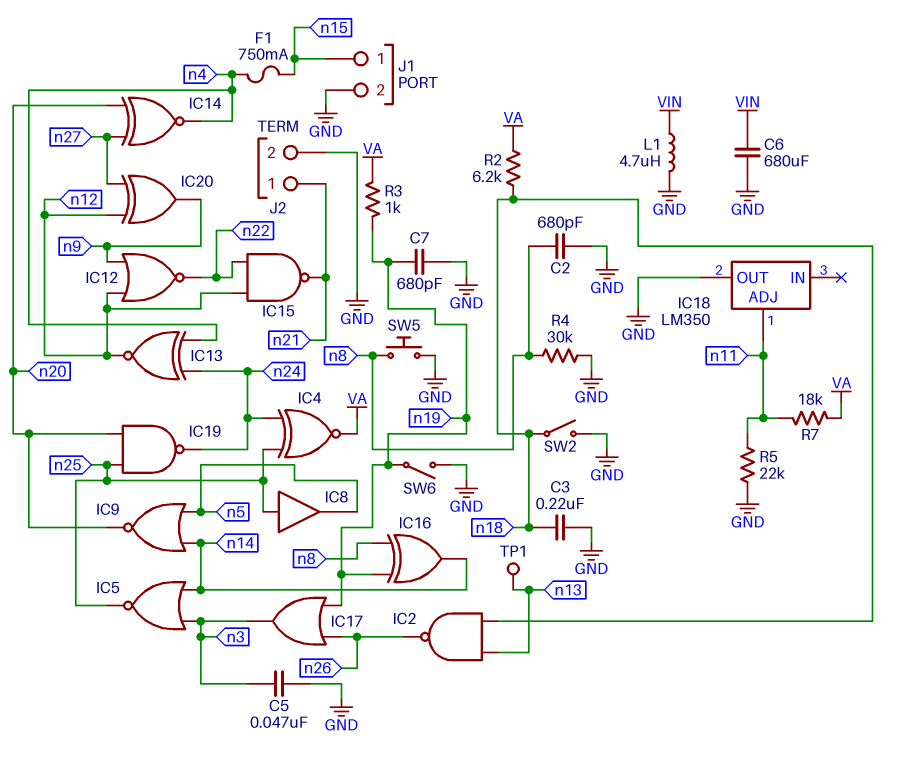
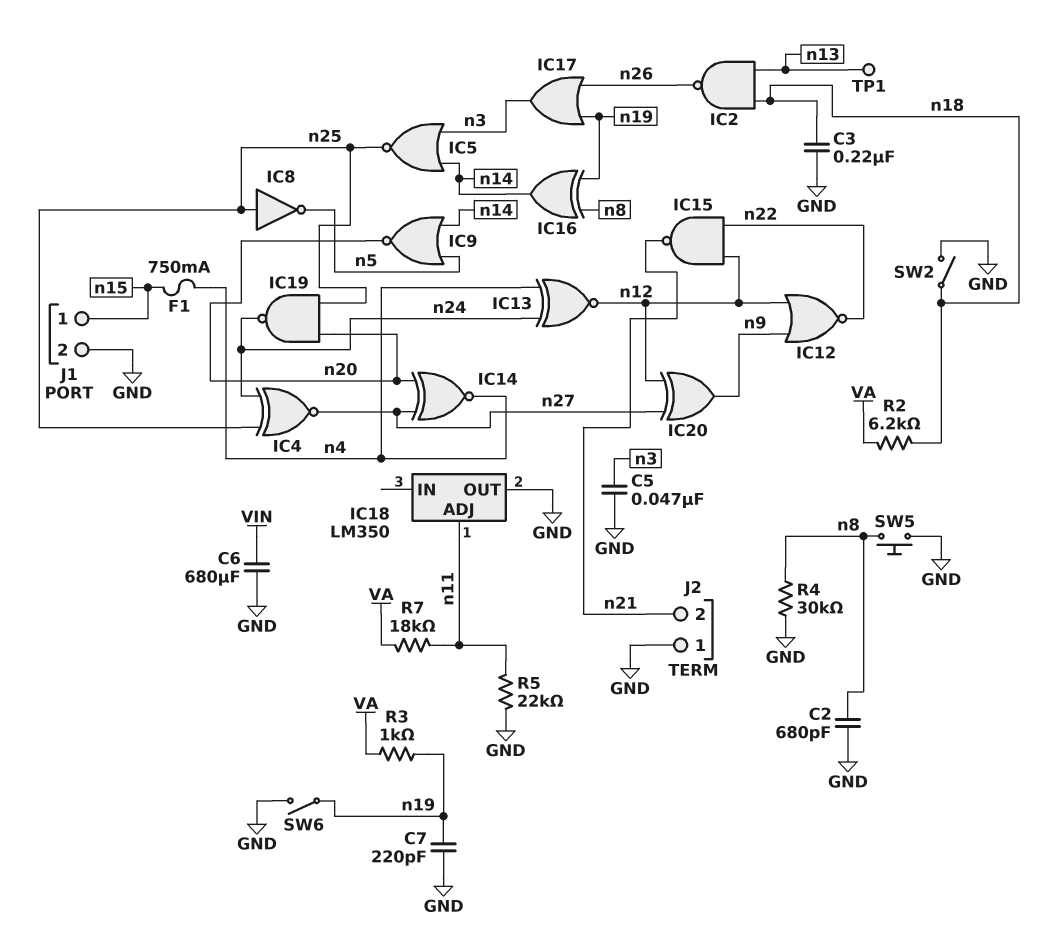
C7: 680pF (GND, n19) -> 220pF (GND, n19)
IC4: XNOR (in n24, in n25, out VA) -> XNOR (in n24, in n25, out n27)
IC8: buffer (in n25, out n5) -> NOT (in n25, out n5)
J2 pin 1: n21 -> GND
J2 pin 2: GND -> n21
L1: 4.7uH (GND, VIN) -> none

